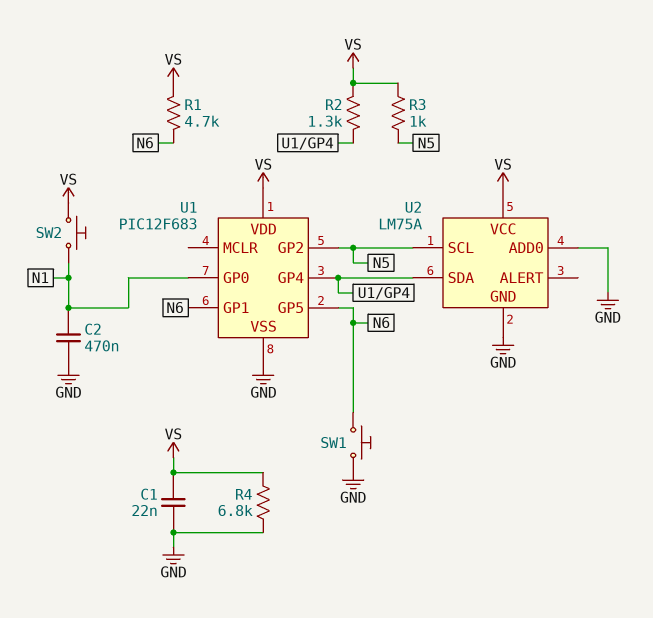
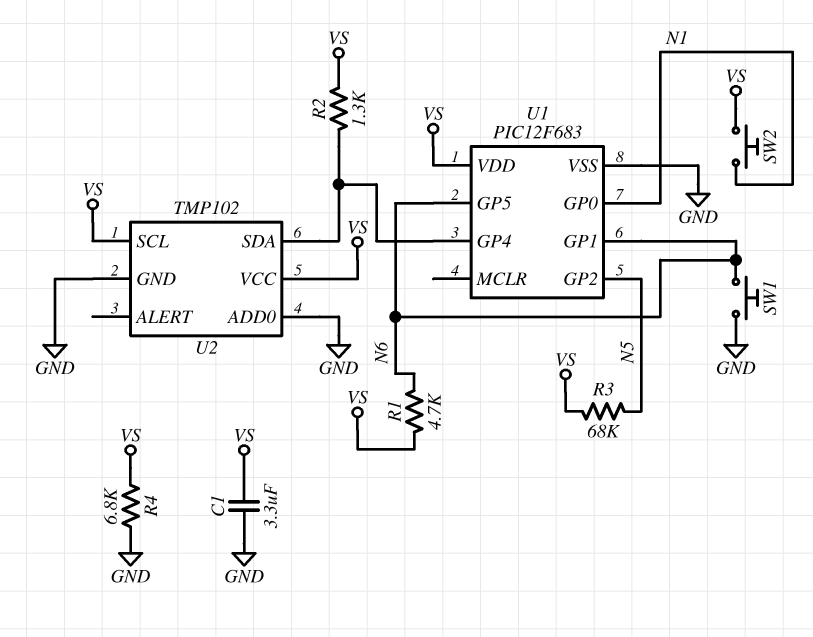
C1: 22nF (GND, VS) -> 3.3uF (GND, VS)
C2: 470nF (GND, N1) -> none
R3: 1k (N5, VS) -> 68k (N5, VS)
U2: LM75A -> TMP102
U2 pin SCL: N5 -> VS

